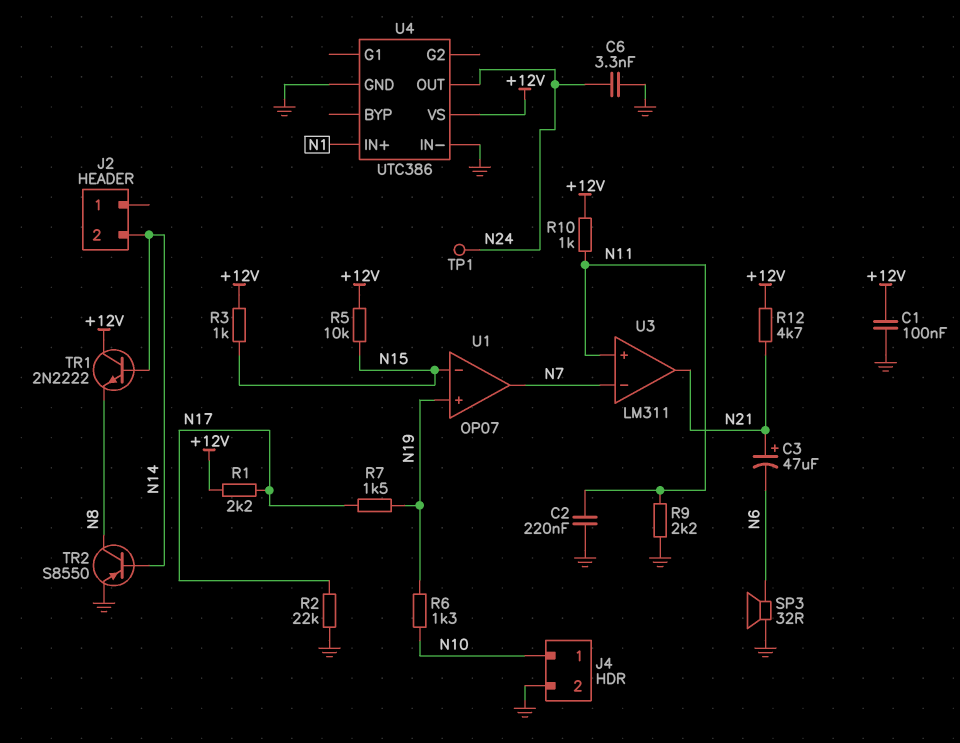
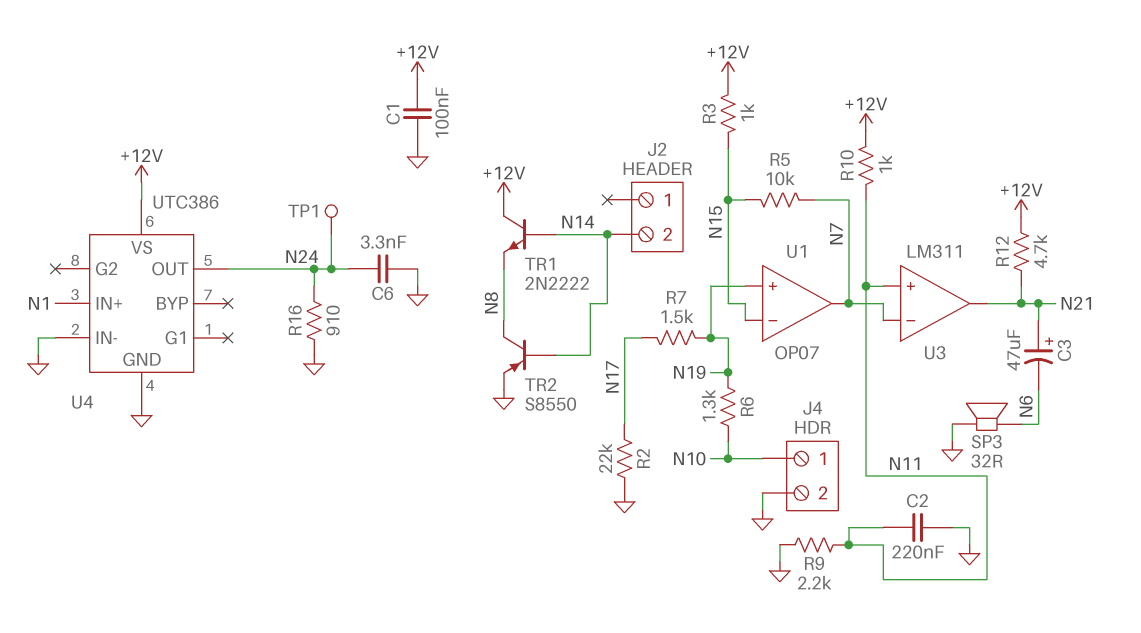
R1: 2.2k (+12V, N17) -> none
R5: 10k (+12V, N15) -> 10k (N7, N15)
R16: none -> 910 (GND, N24)

